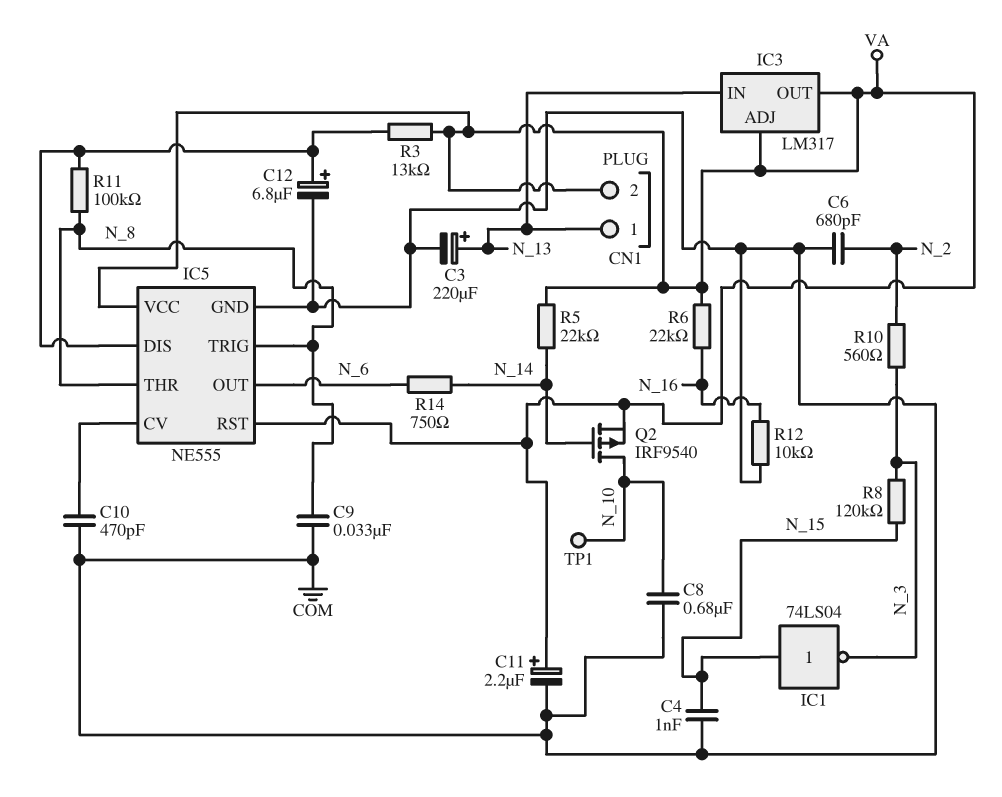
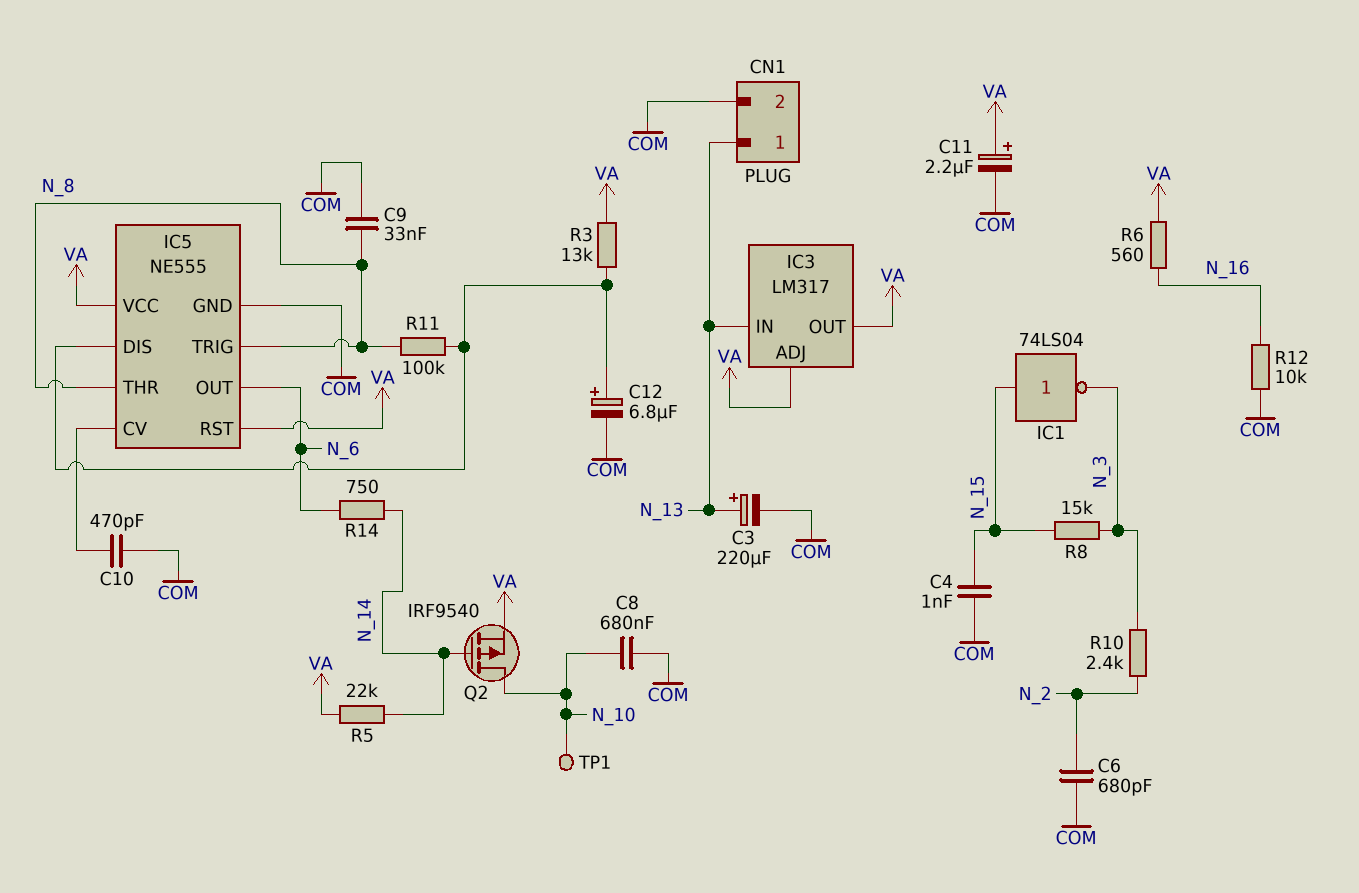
CN1 pin 2: VA -> COM
R6: 22k (N_16, VA) -> 560 (N_16, VA)
R8: 120k (N_3, N_15) -> 15k (N_3, N_15)
R10: 560 (N_2, N_3) -> 2.4k (N_2, N_3)

